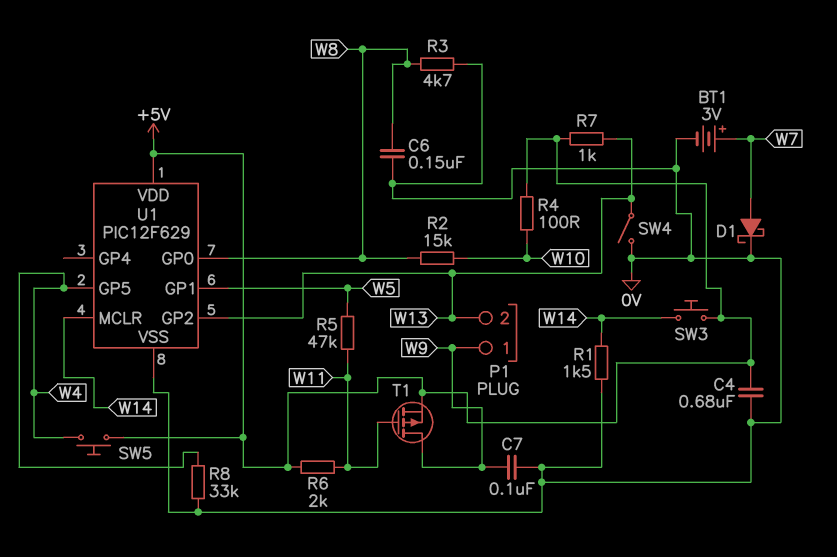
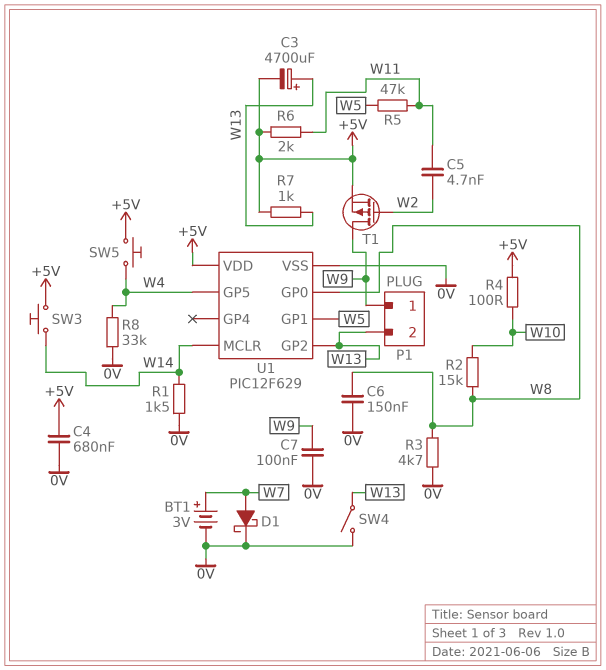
C3: none -> 4700uF (plus W13, minus +5V)
C5: none -> 4.7nF (W2, W11)
T1: PMOS (G W11, D W9, S +5V) -> PMOS (G W2, D W9, S +5V)

